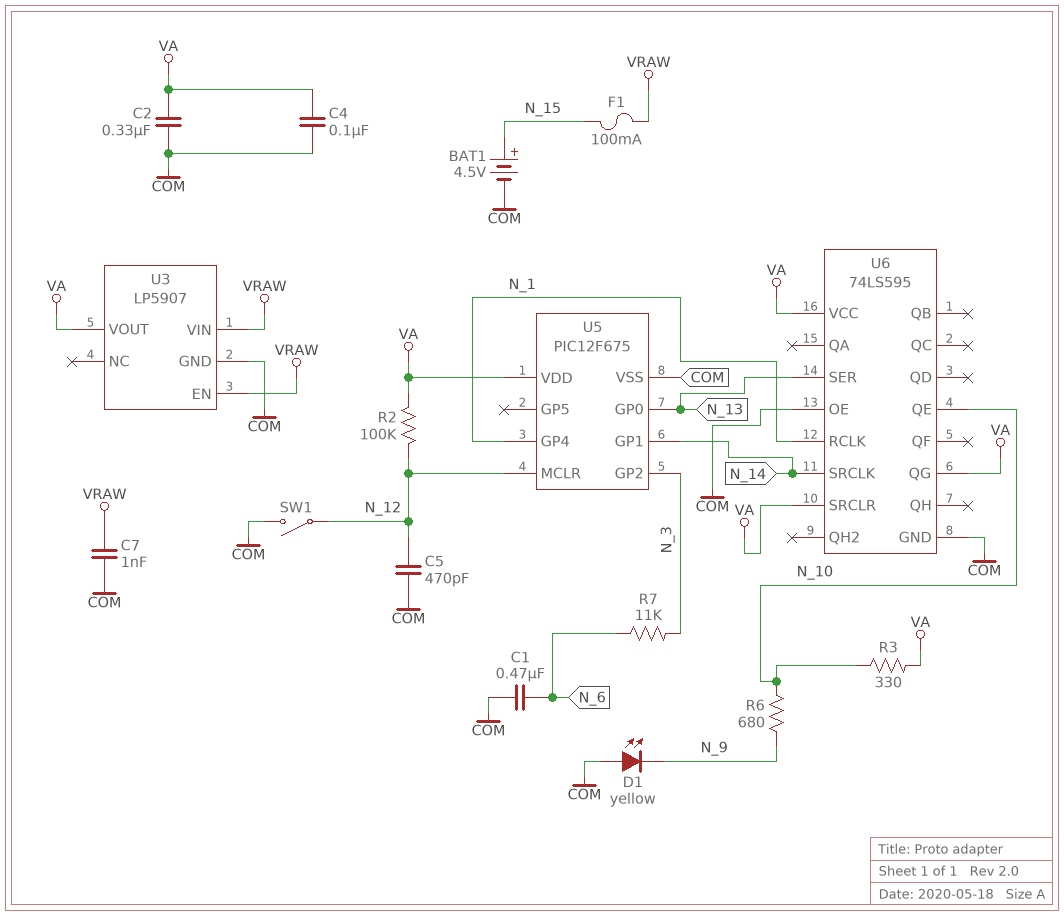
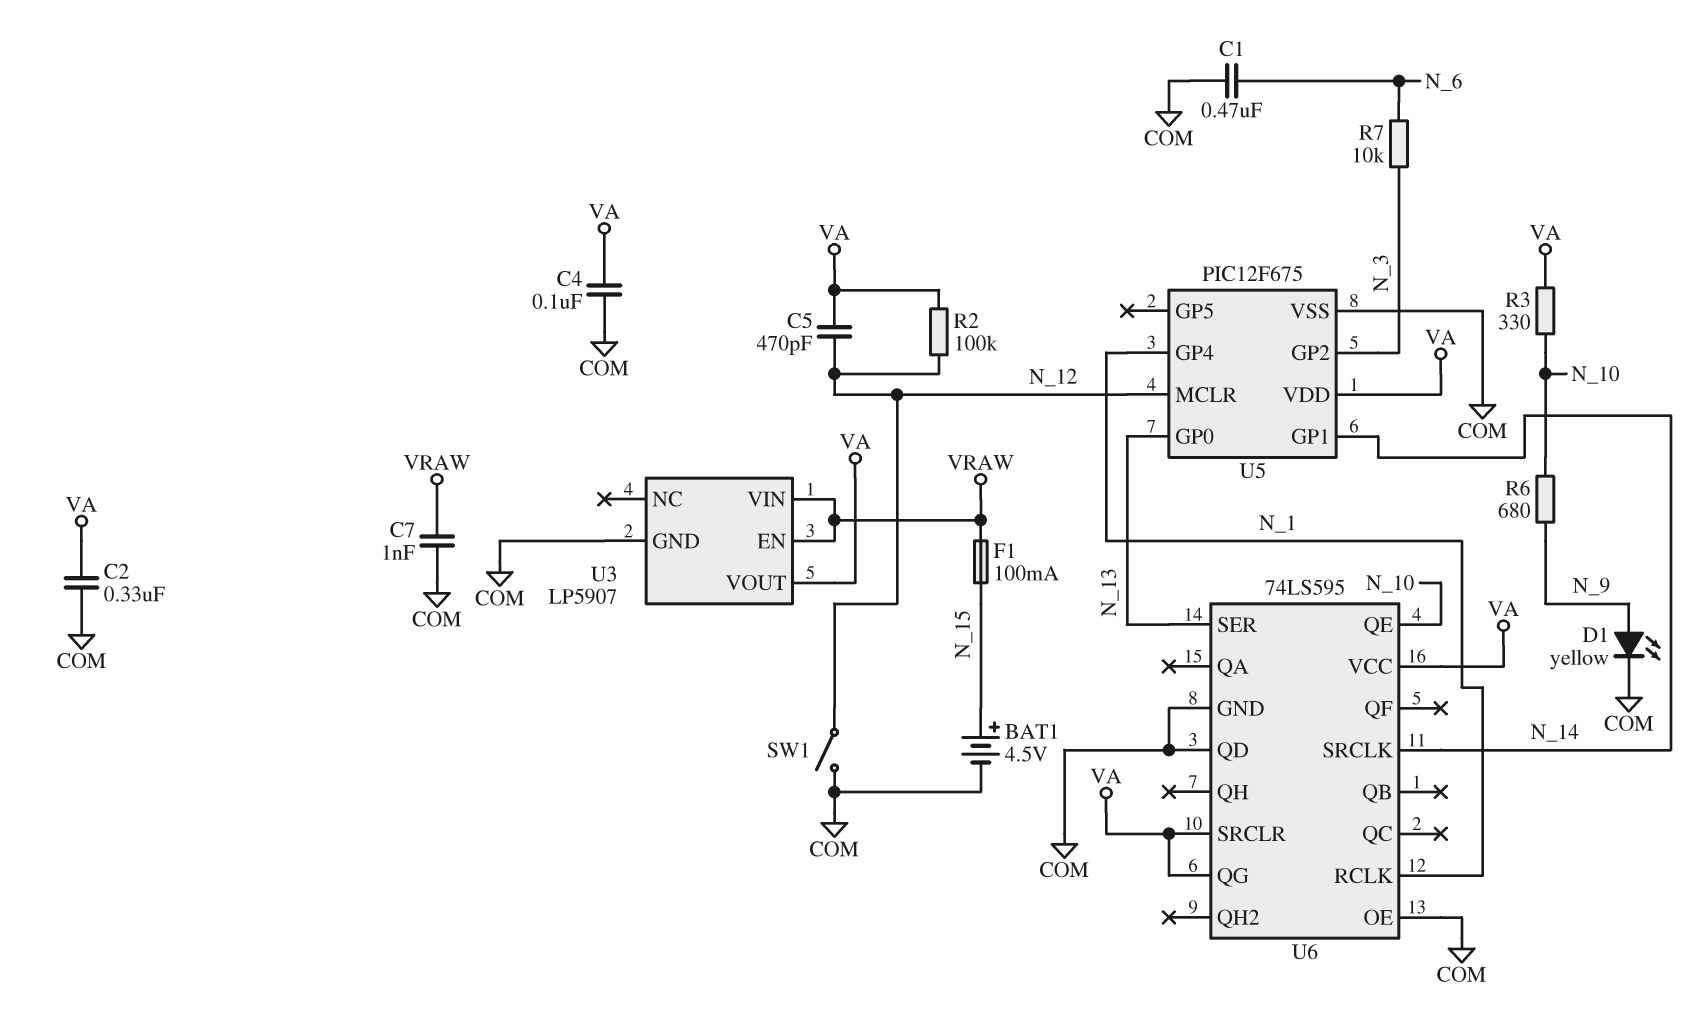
C5: 470pF (COM, N_12) -> 470pF (N_12, VA)
D1: LED yellow (A COM, K N_9) -> LED yellow (A N_9, K COM)
R7: 11k (N_3, N_6) -> 10k (N_3, N_6)
U6 pin QD: none -> COM

